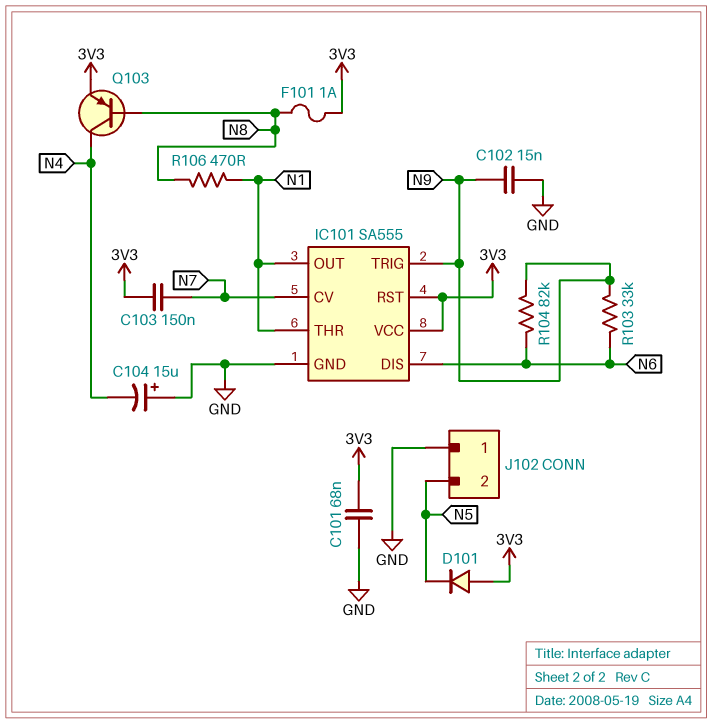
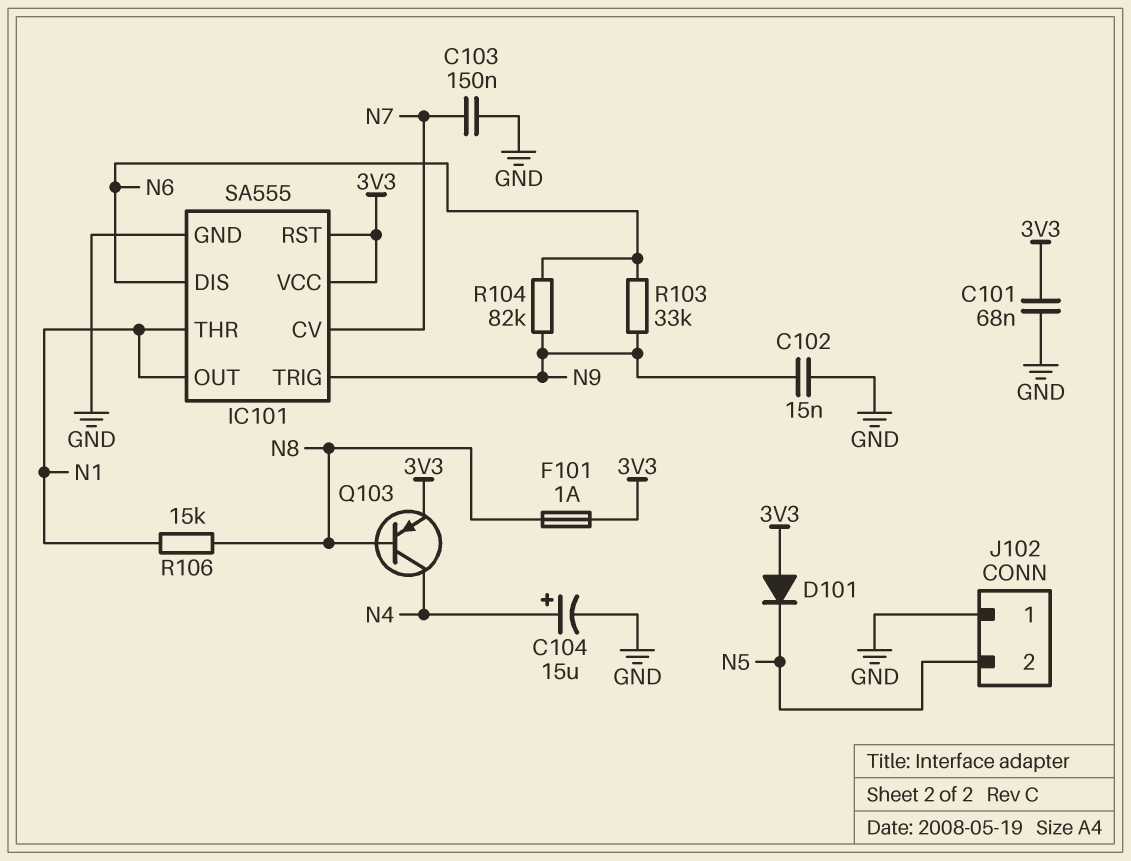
C103: 150nF (3V3, N7) -> 150nF (GND, N7)
C104: 15uF (plus GND, minus N4) -> 15uF (plus N4, minus GND)
R106: 470 (N1, N8) -> 15k (N1, N8)

